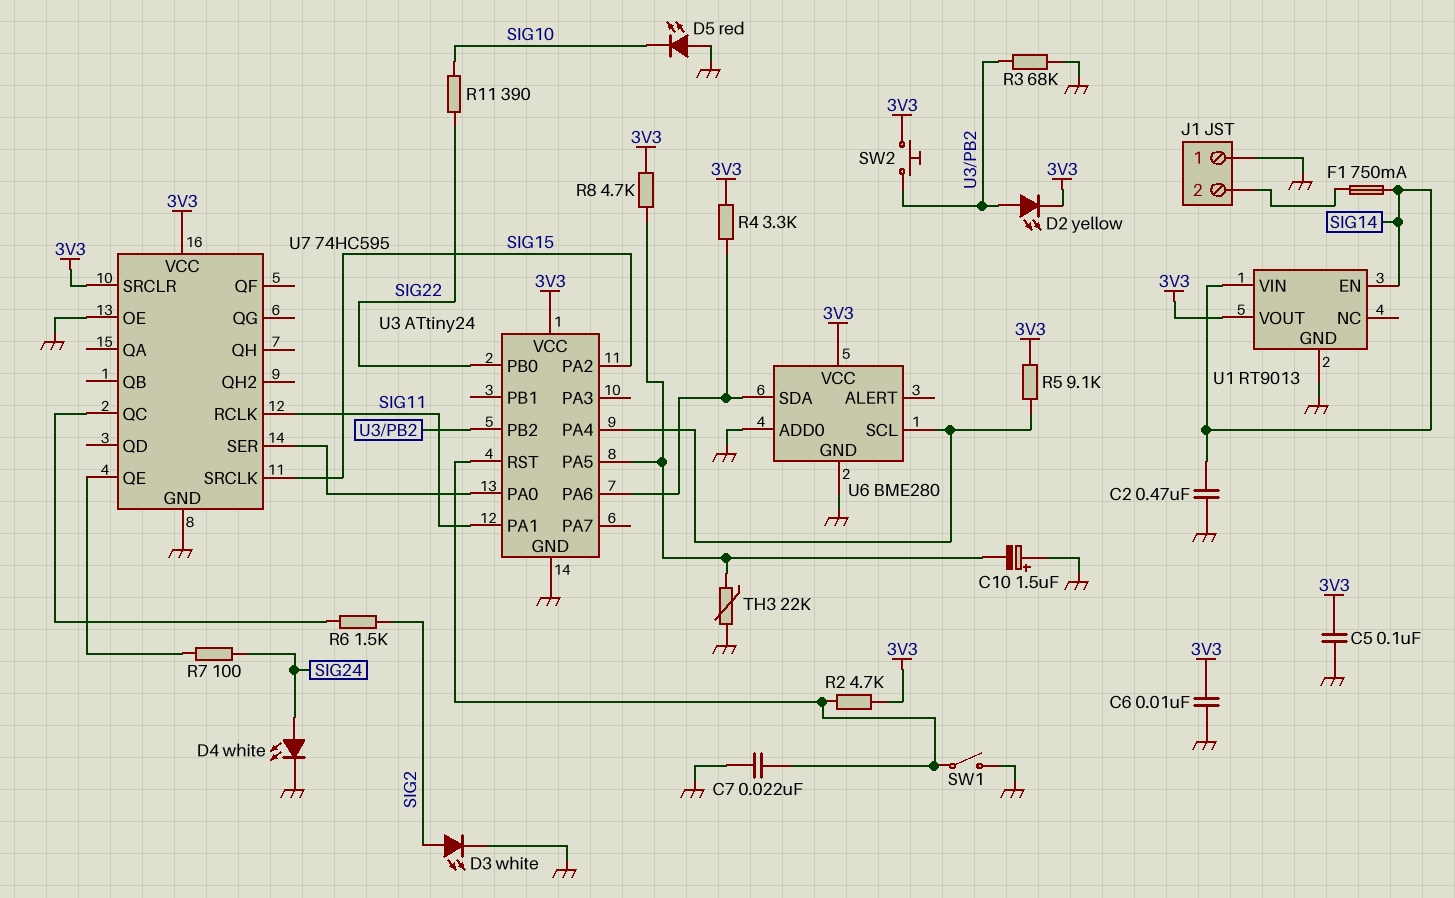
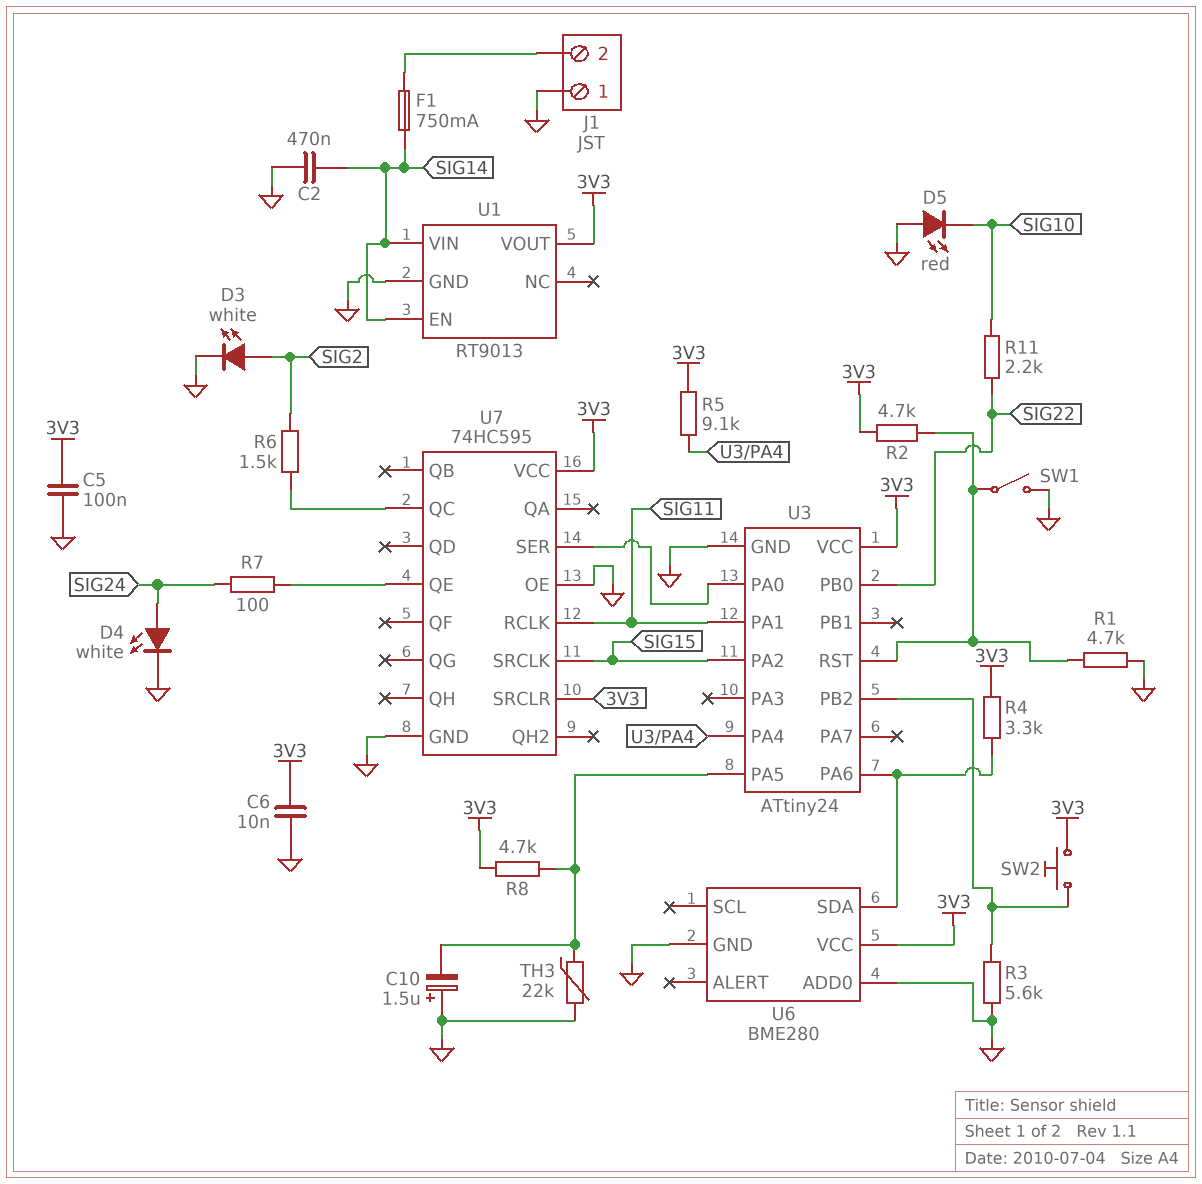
C7: 22nF (GND, U3/RST) -> none
D2: LED yellow (A U3/PB2, K 3V3) -> none
R1: none -> 4.7k (GND, U3/RST)
R3: 68k (GND, U3/PB2) -> 5.6k (GND, U3/PB2)
R11: 390 (SIG10, SIG22) -> 2.2k (SIG10, SIG22)
U6 pin SCL: U3/PA4 -> none

